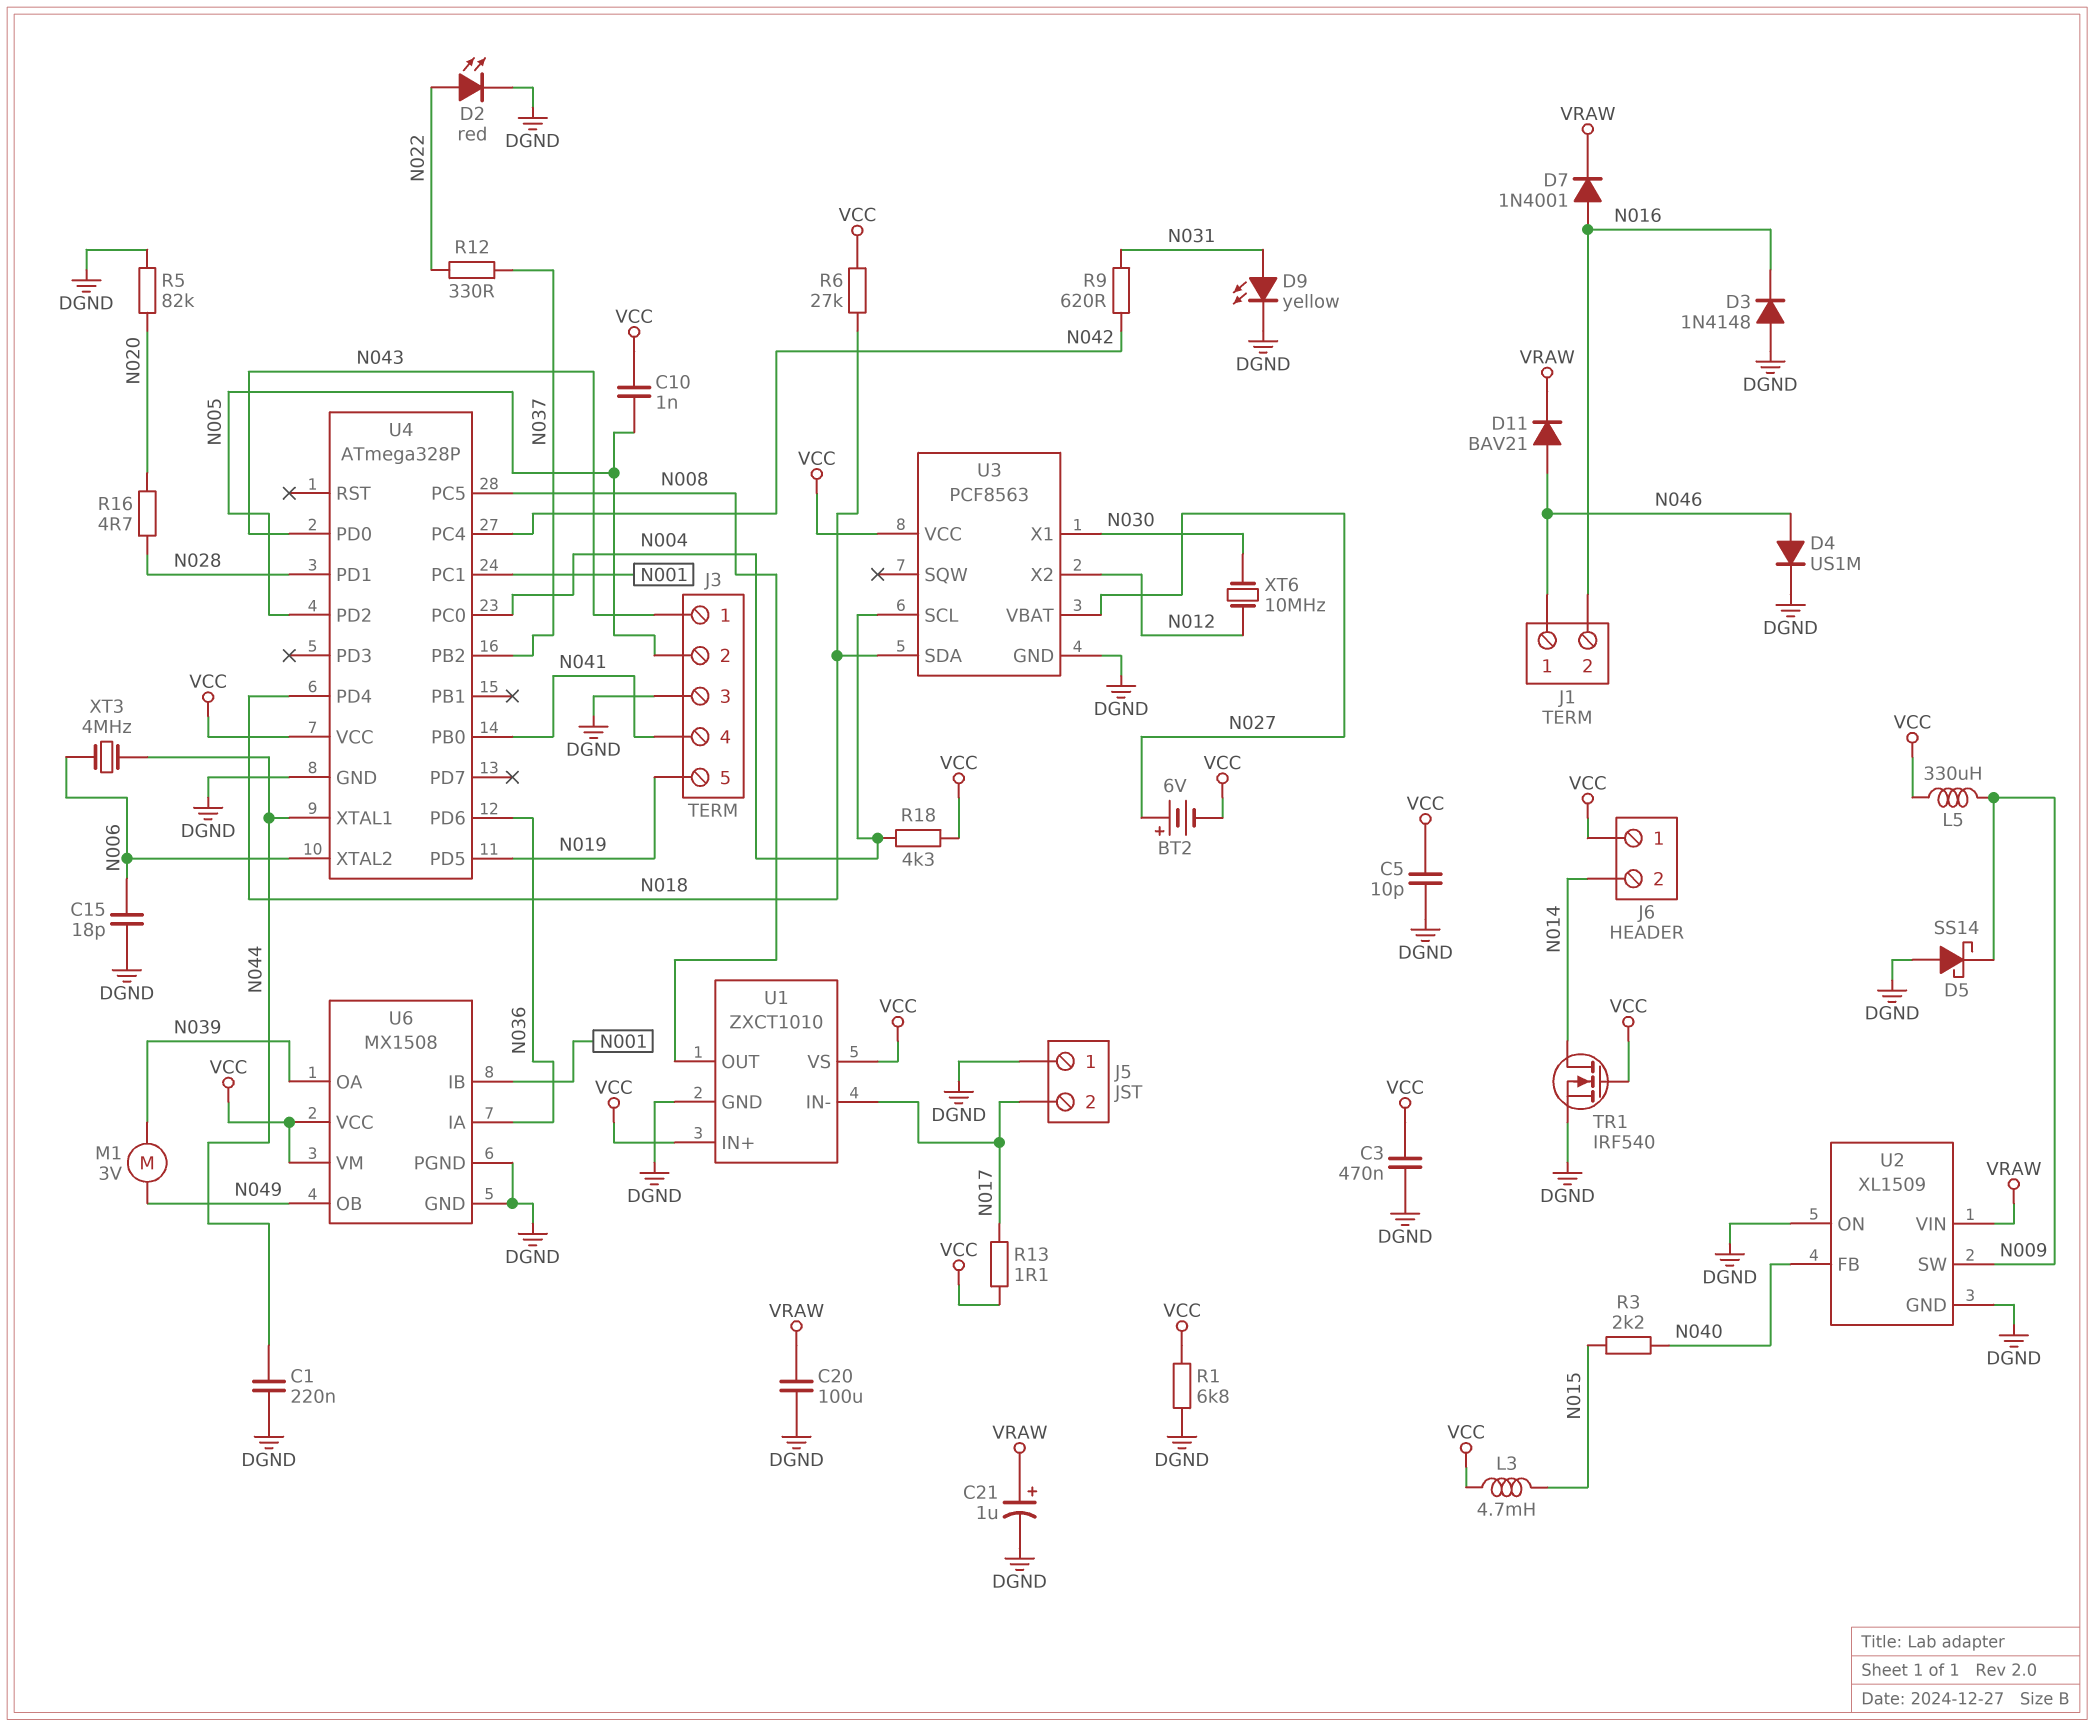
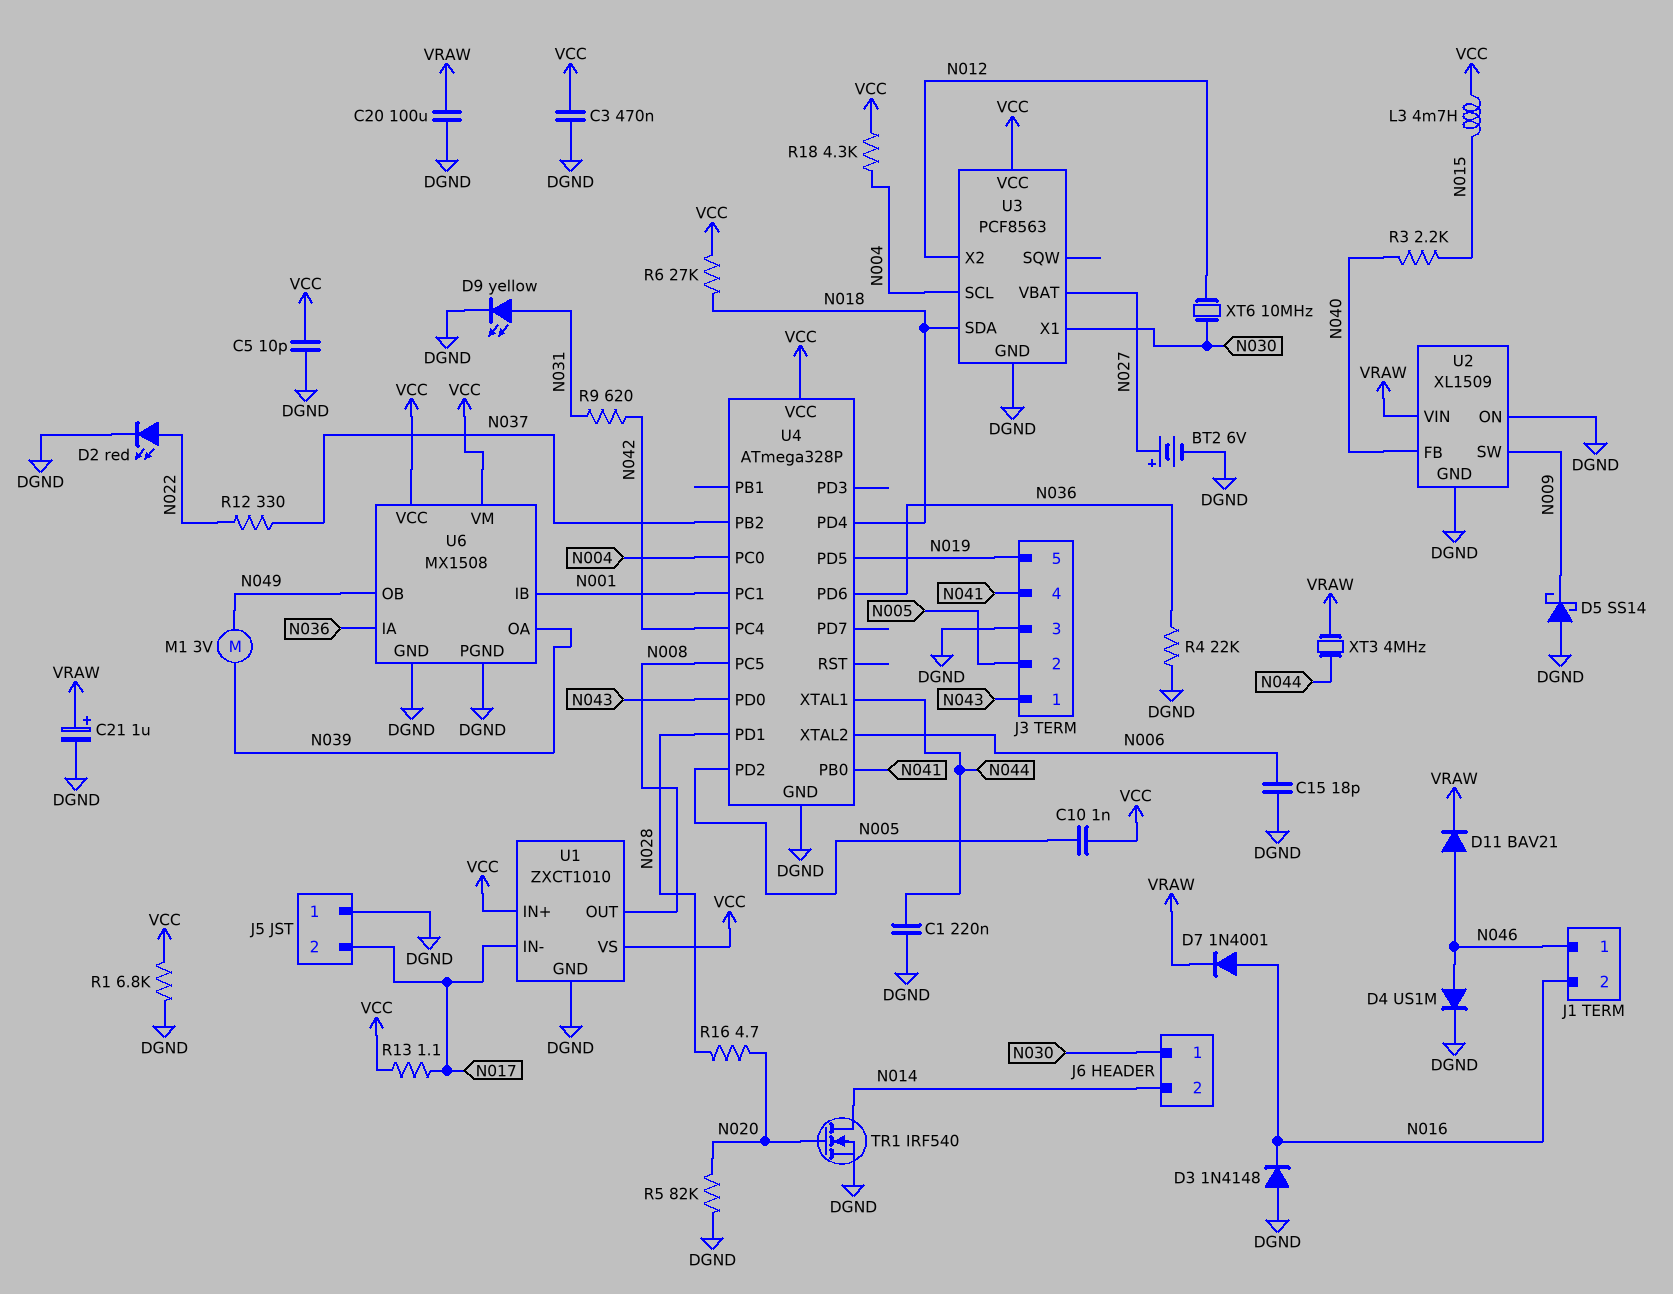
BT2: 6V (plus N027, minus VCC) -> 6V (plus N027, minus DGND)
J6 pin 1: VCC -> N030
L5: 330uH (N009, VCC) -> none
R4: none -> 22k (DGND, N036)
TR1: NMOS IRF540 (G VCC, D N014, S DGND) -> NMOS IRF540 (G N020, D N014, S DGND)
XT3: 4MHz (N006, N044) -> 4MHz (N044, VRAW)

